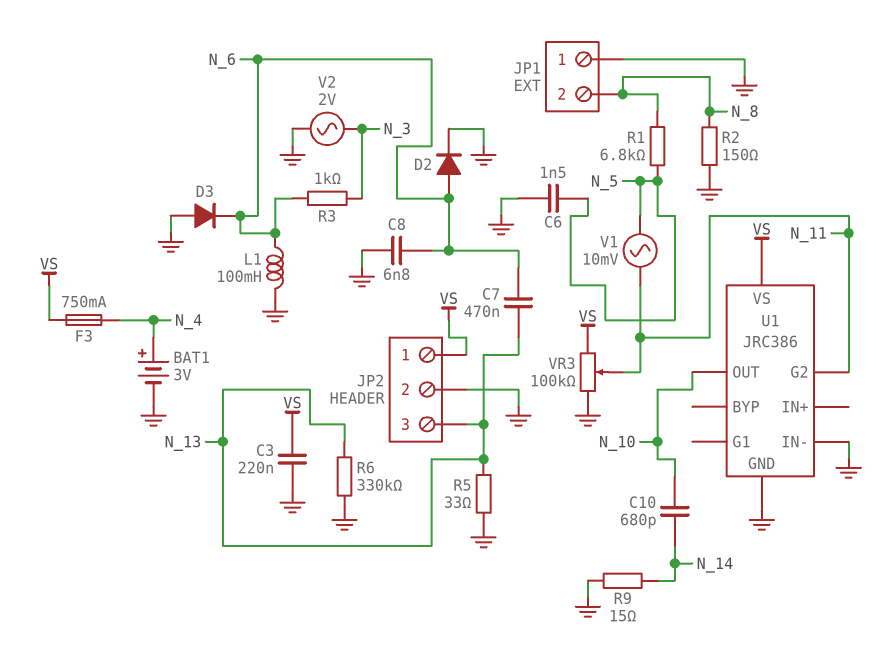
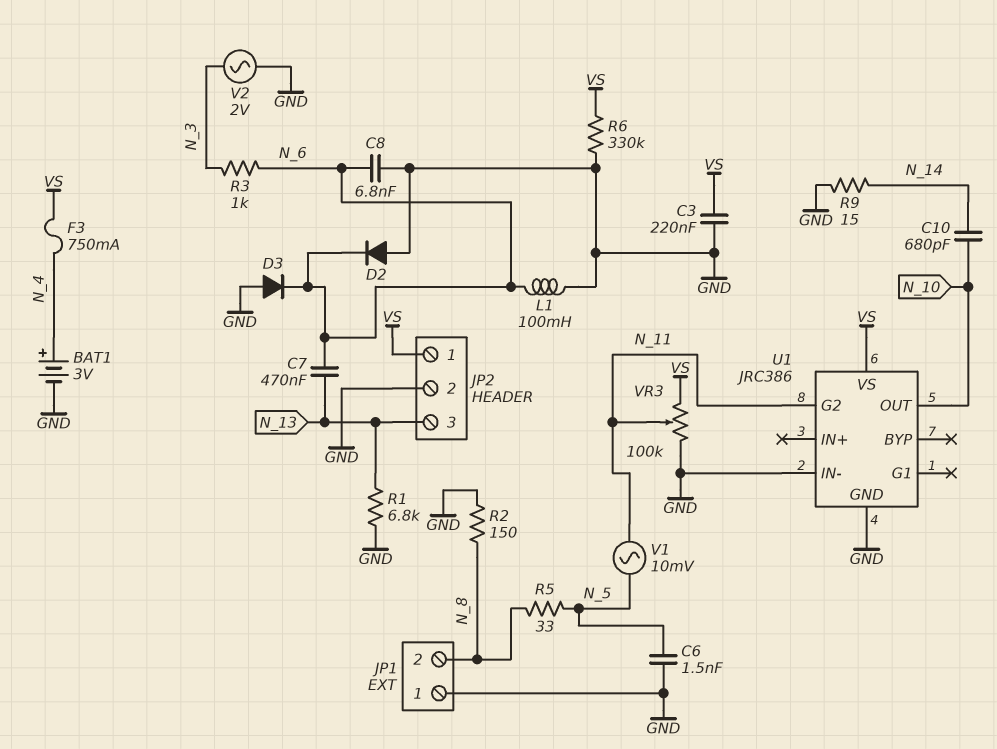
D2: diode (A N_6, K GND) -> diode (A GND, K N_6)
R1: 6.8k (N_5, N_8) -> 6.8k (GND, N_13)
R5: 33 (GND, N_13) -> 33 (N_5, N_8)
R6: 330k (GND, N_13) -> 330k (GND, VS)

